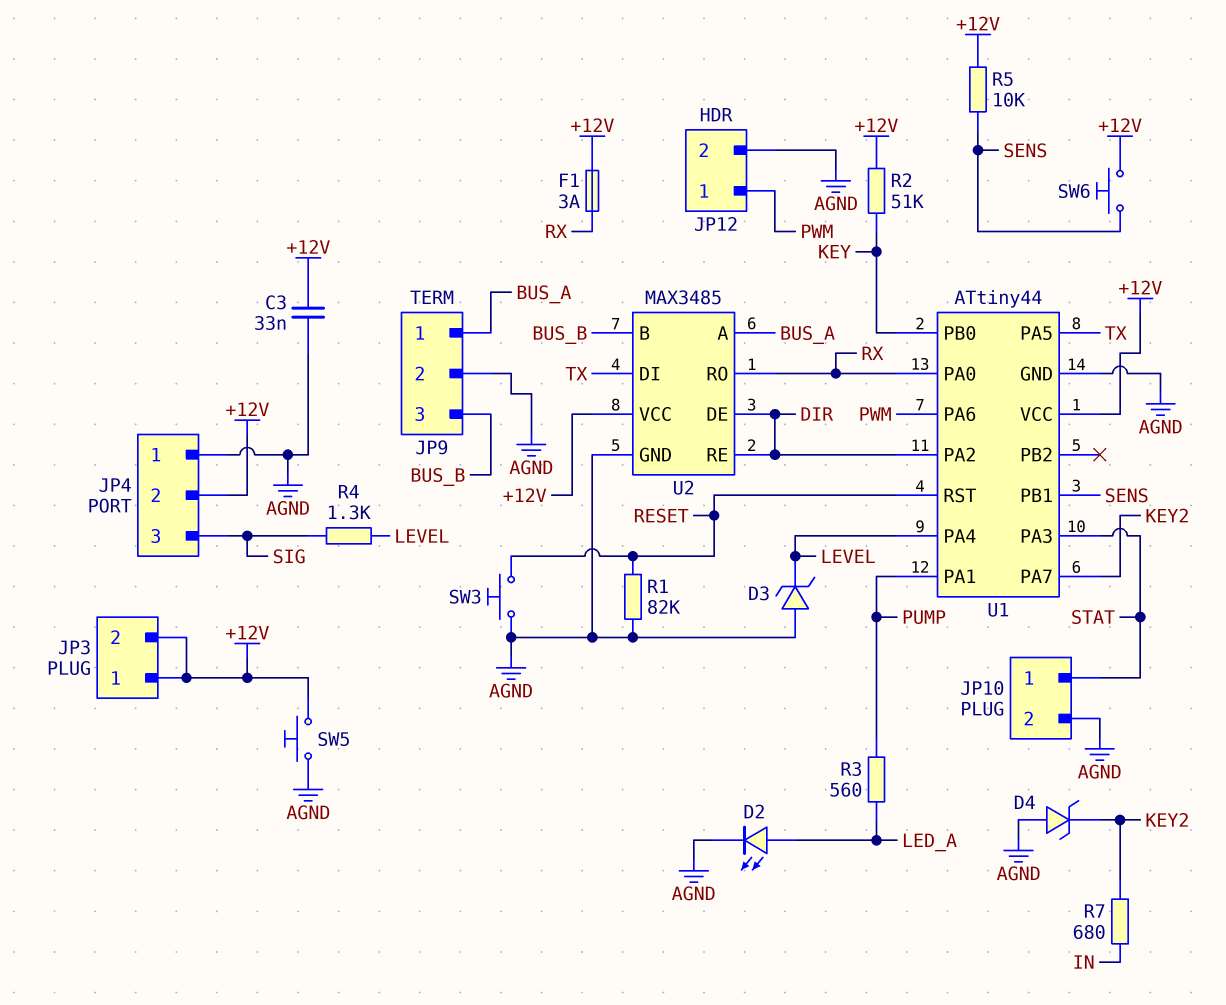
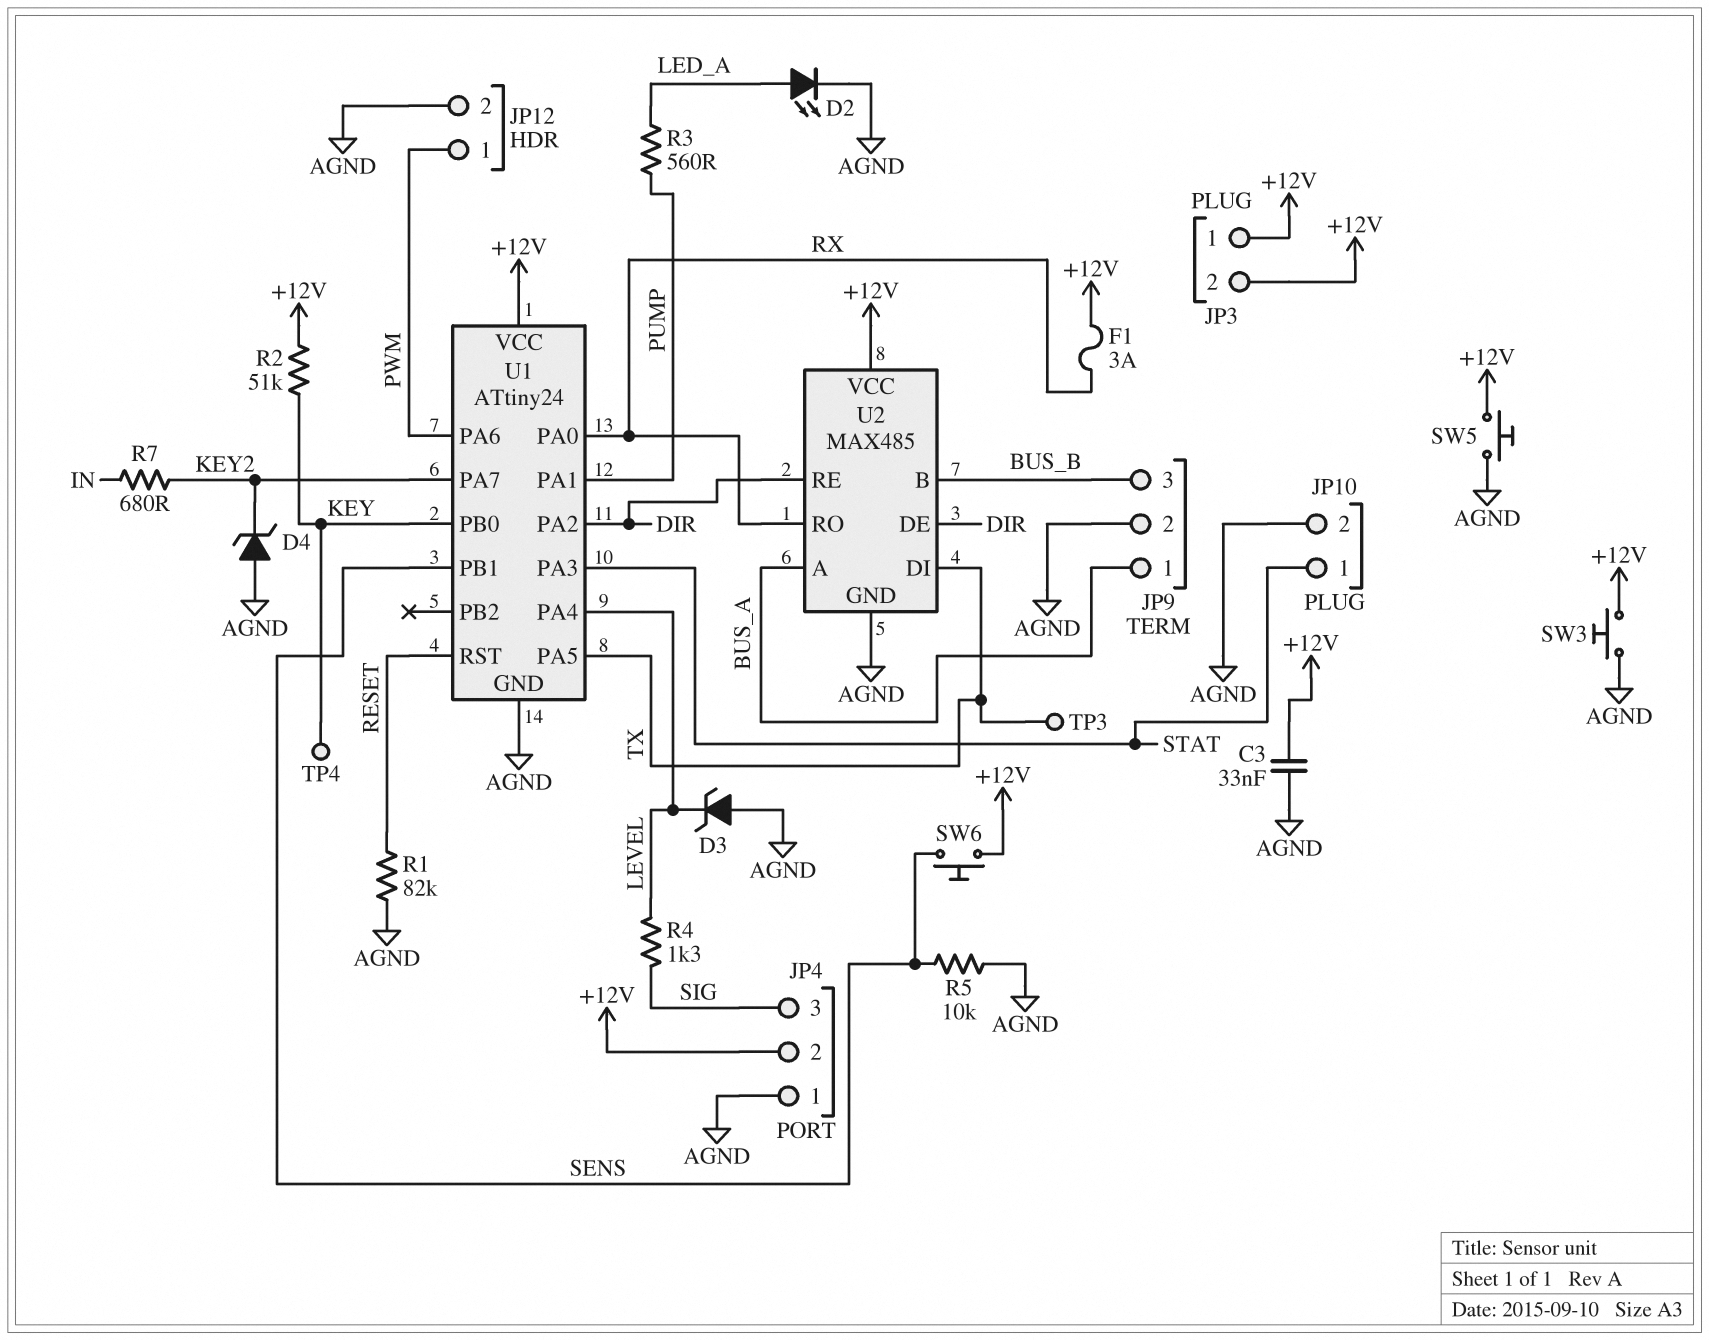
R5: 10k (+12V, SENS) -> 10k (AGND, SENS)
SW3: button (AGND, RESET) -> button (+12V, AGND)
TP3: none -> test point (TX)
TP4: none -> test point (KEY)
U1: ATtiny44 -> ATtiny24
U2: MAX3485 -> MAX485

